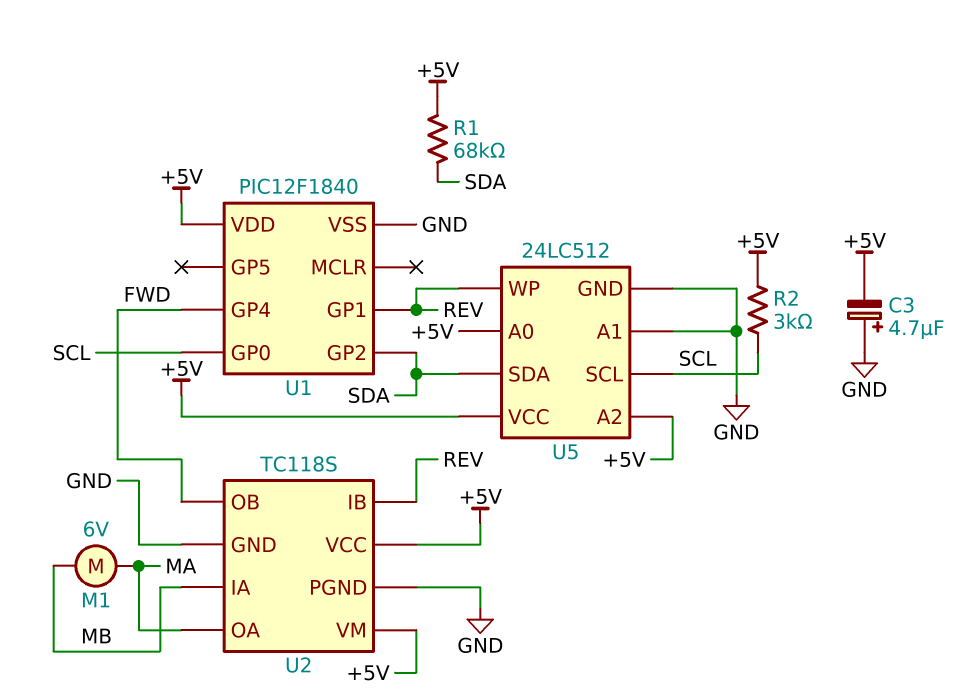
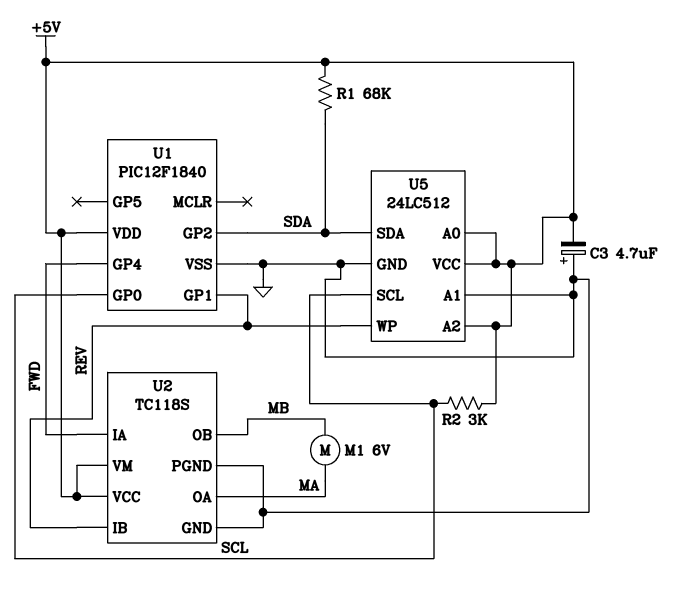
U2 pin IA: MB -> FWD
U2 pin OB: FWD -> MB

